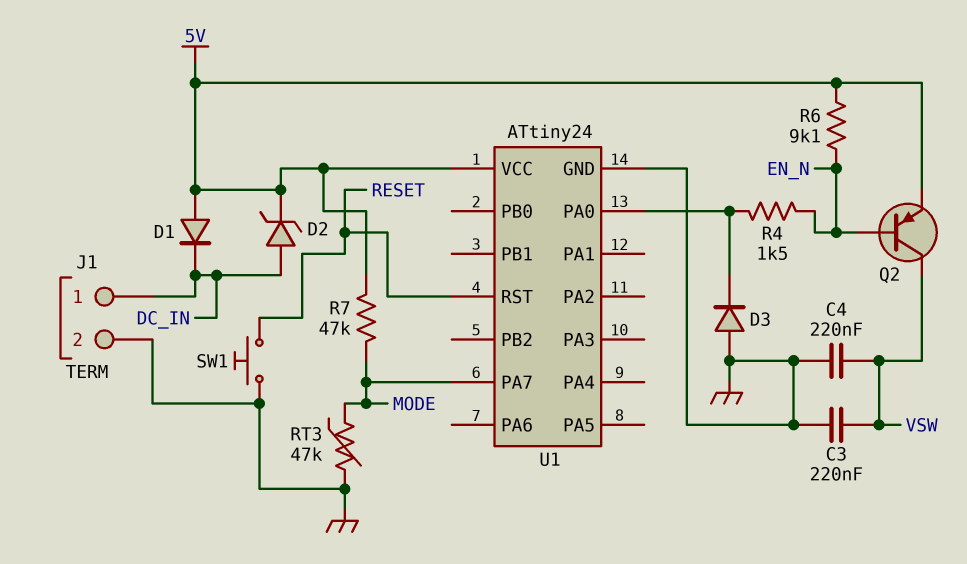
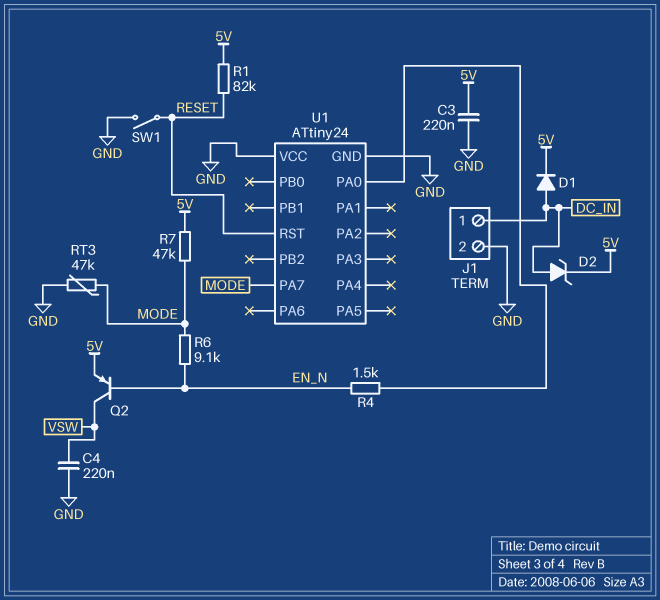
C3: 220nF (GND, VSW) -> 220nF (5V, GND)
D1: diode (A 5V, K DC_IN) -> diode (A DC_IN, K 5V)
D3: diode (A GND, K U1/PA0) -> none
R1: none -> 82k (5V, RESET)
R6: 9.1k (5V, EN_N) -> 9.1k (EN_N, MODE)
SW1: button (GND, RESET) -> switch (GND, RESET)
U1 pin VCC: 5V -> GND

